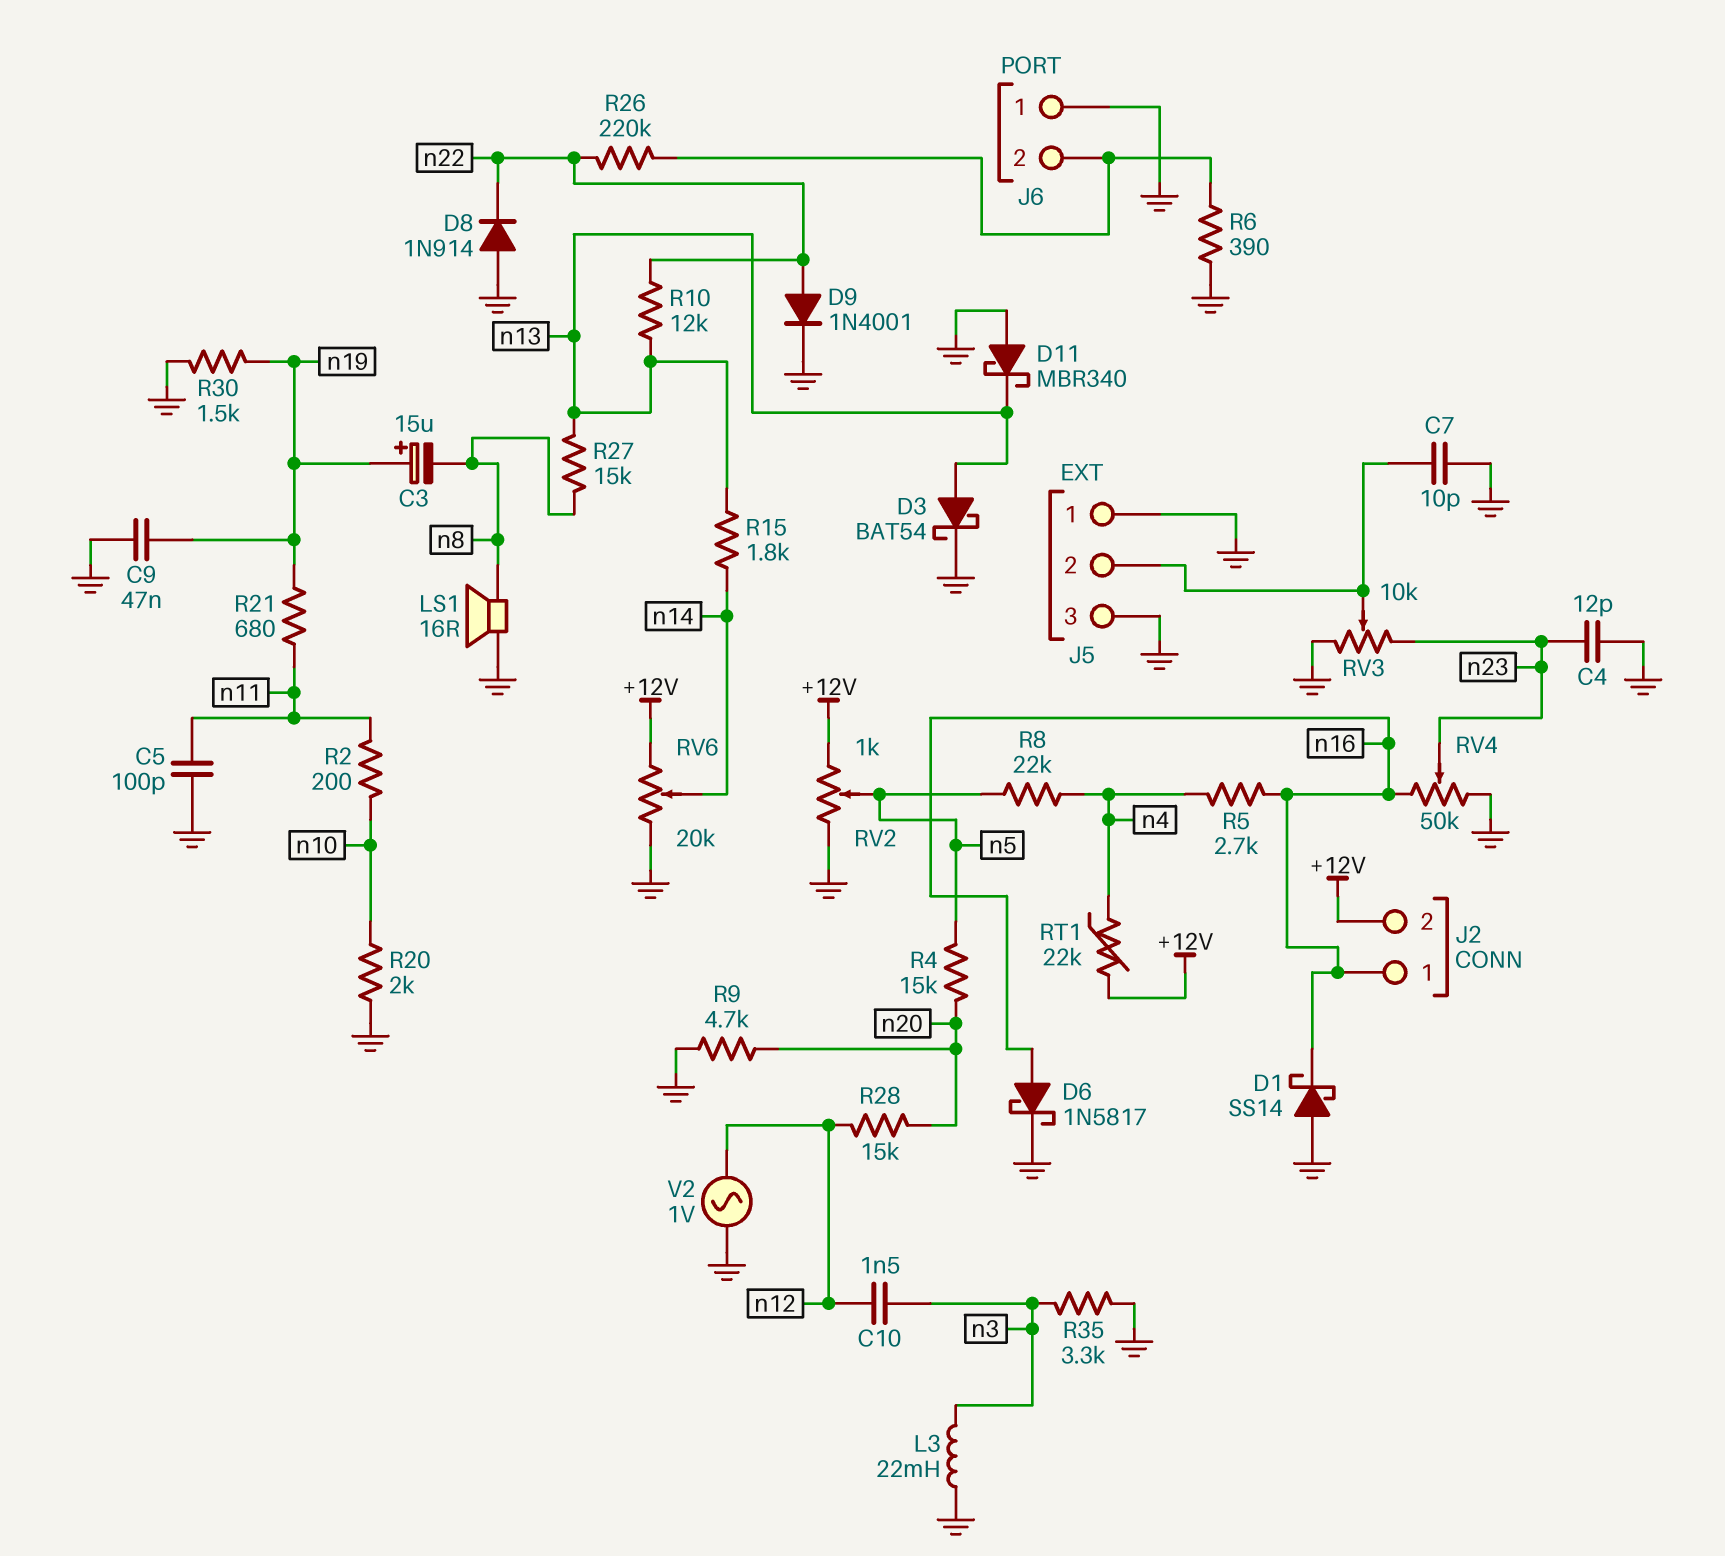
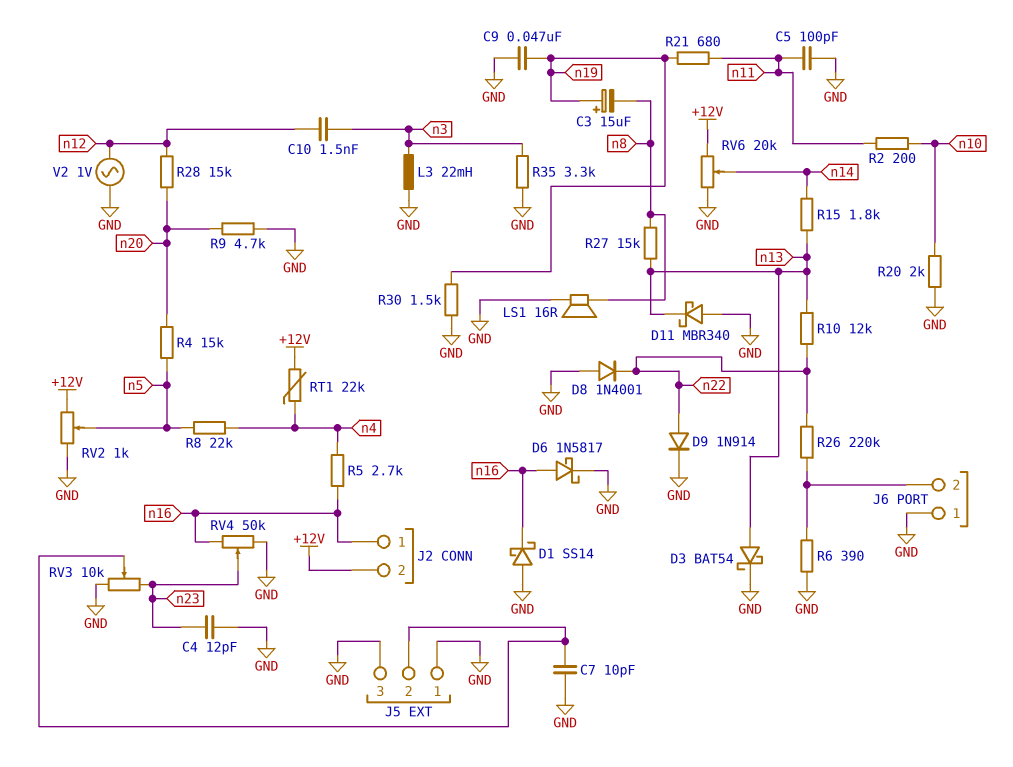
D8: diode 1N914 (A GND, K n22) -> diode 1N4001 (A GND, K n22)
D9: diode 1N4001 (A n22, K GND) -> diode 1N914 (A n22, K GND)

